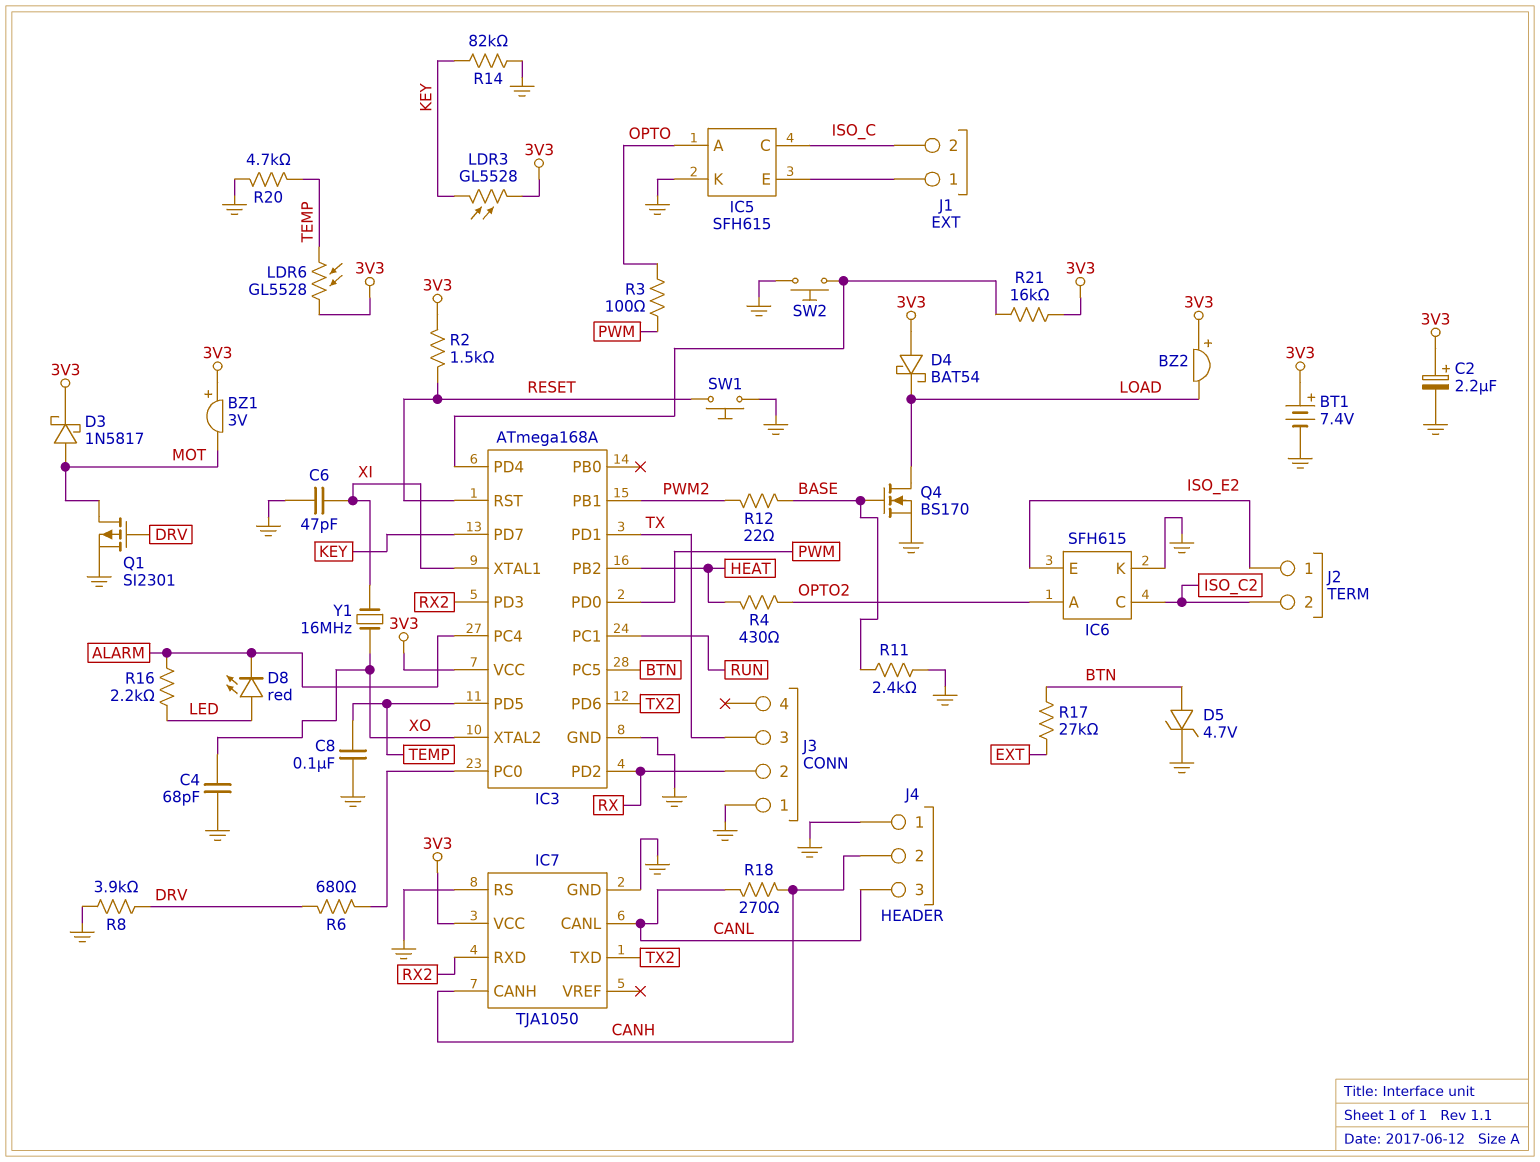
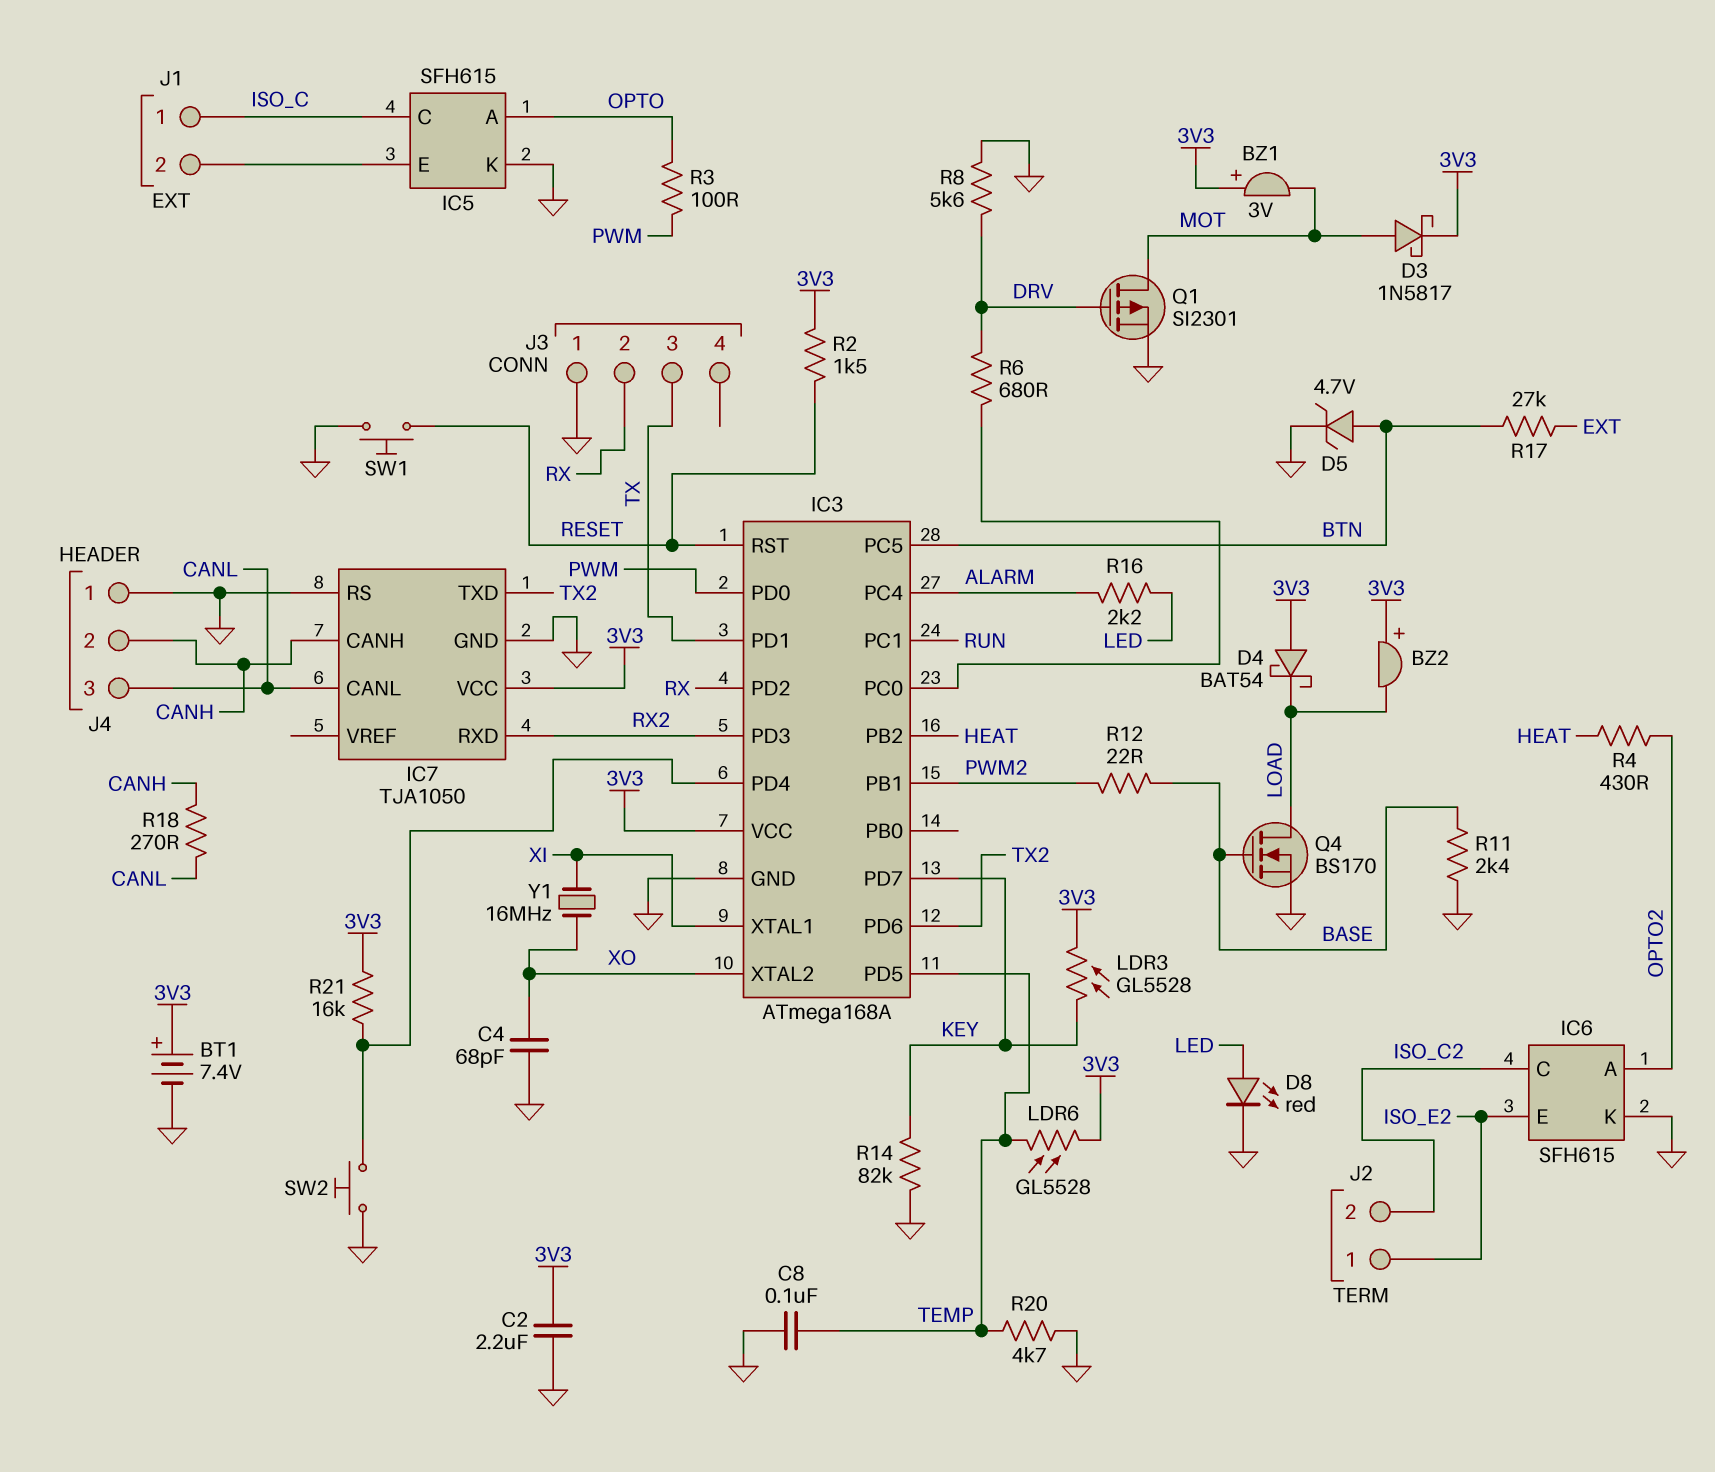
C2: 2.2uF (plus 3V3, minus GND) -> 2.2uF (3V3, GND)
C6: 47pF (GND, XI) -> none
D8: LED red (A LED, K ALARM) -> LED red (A LED, K GND)
J1 pin 1: IC5/E -> ISO_C
J1 pin 2: ISO_C -> IC5/E
R8: 3.9k (DRV, GND) -> 5.6k (DRV, GND)

